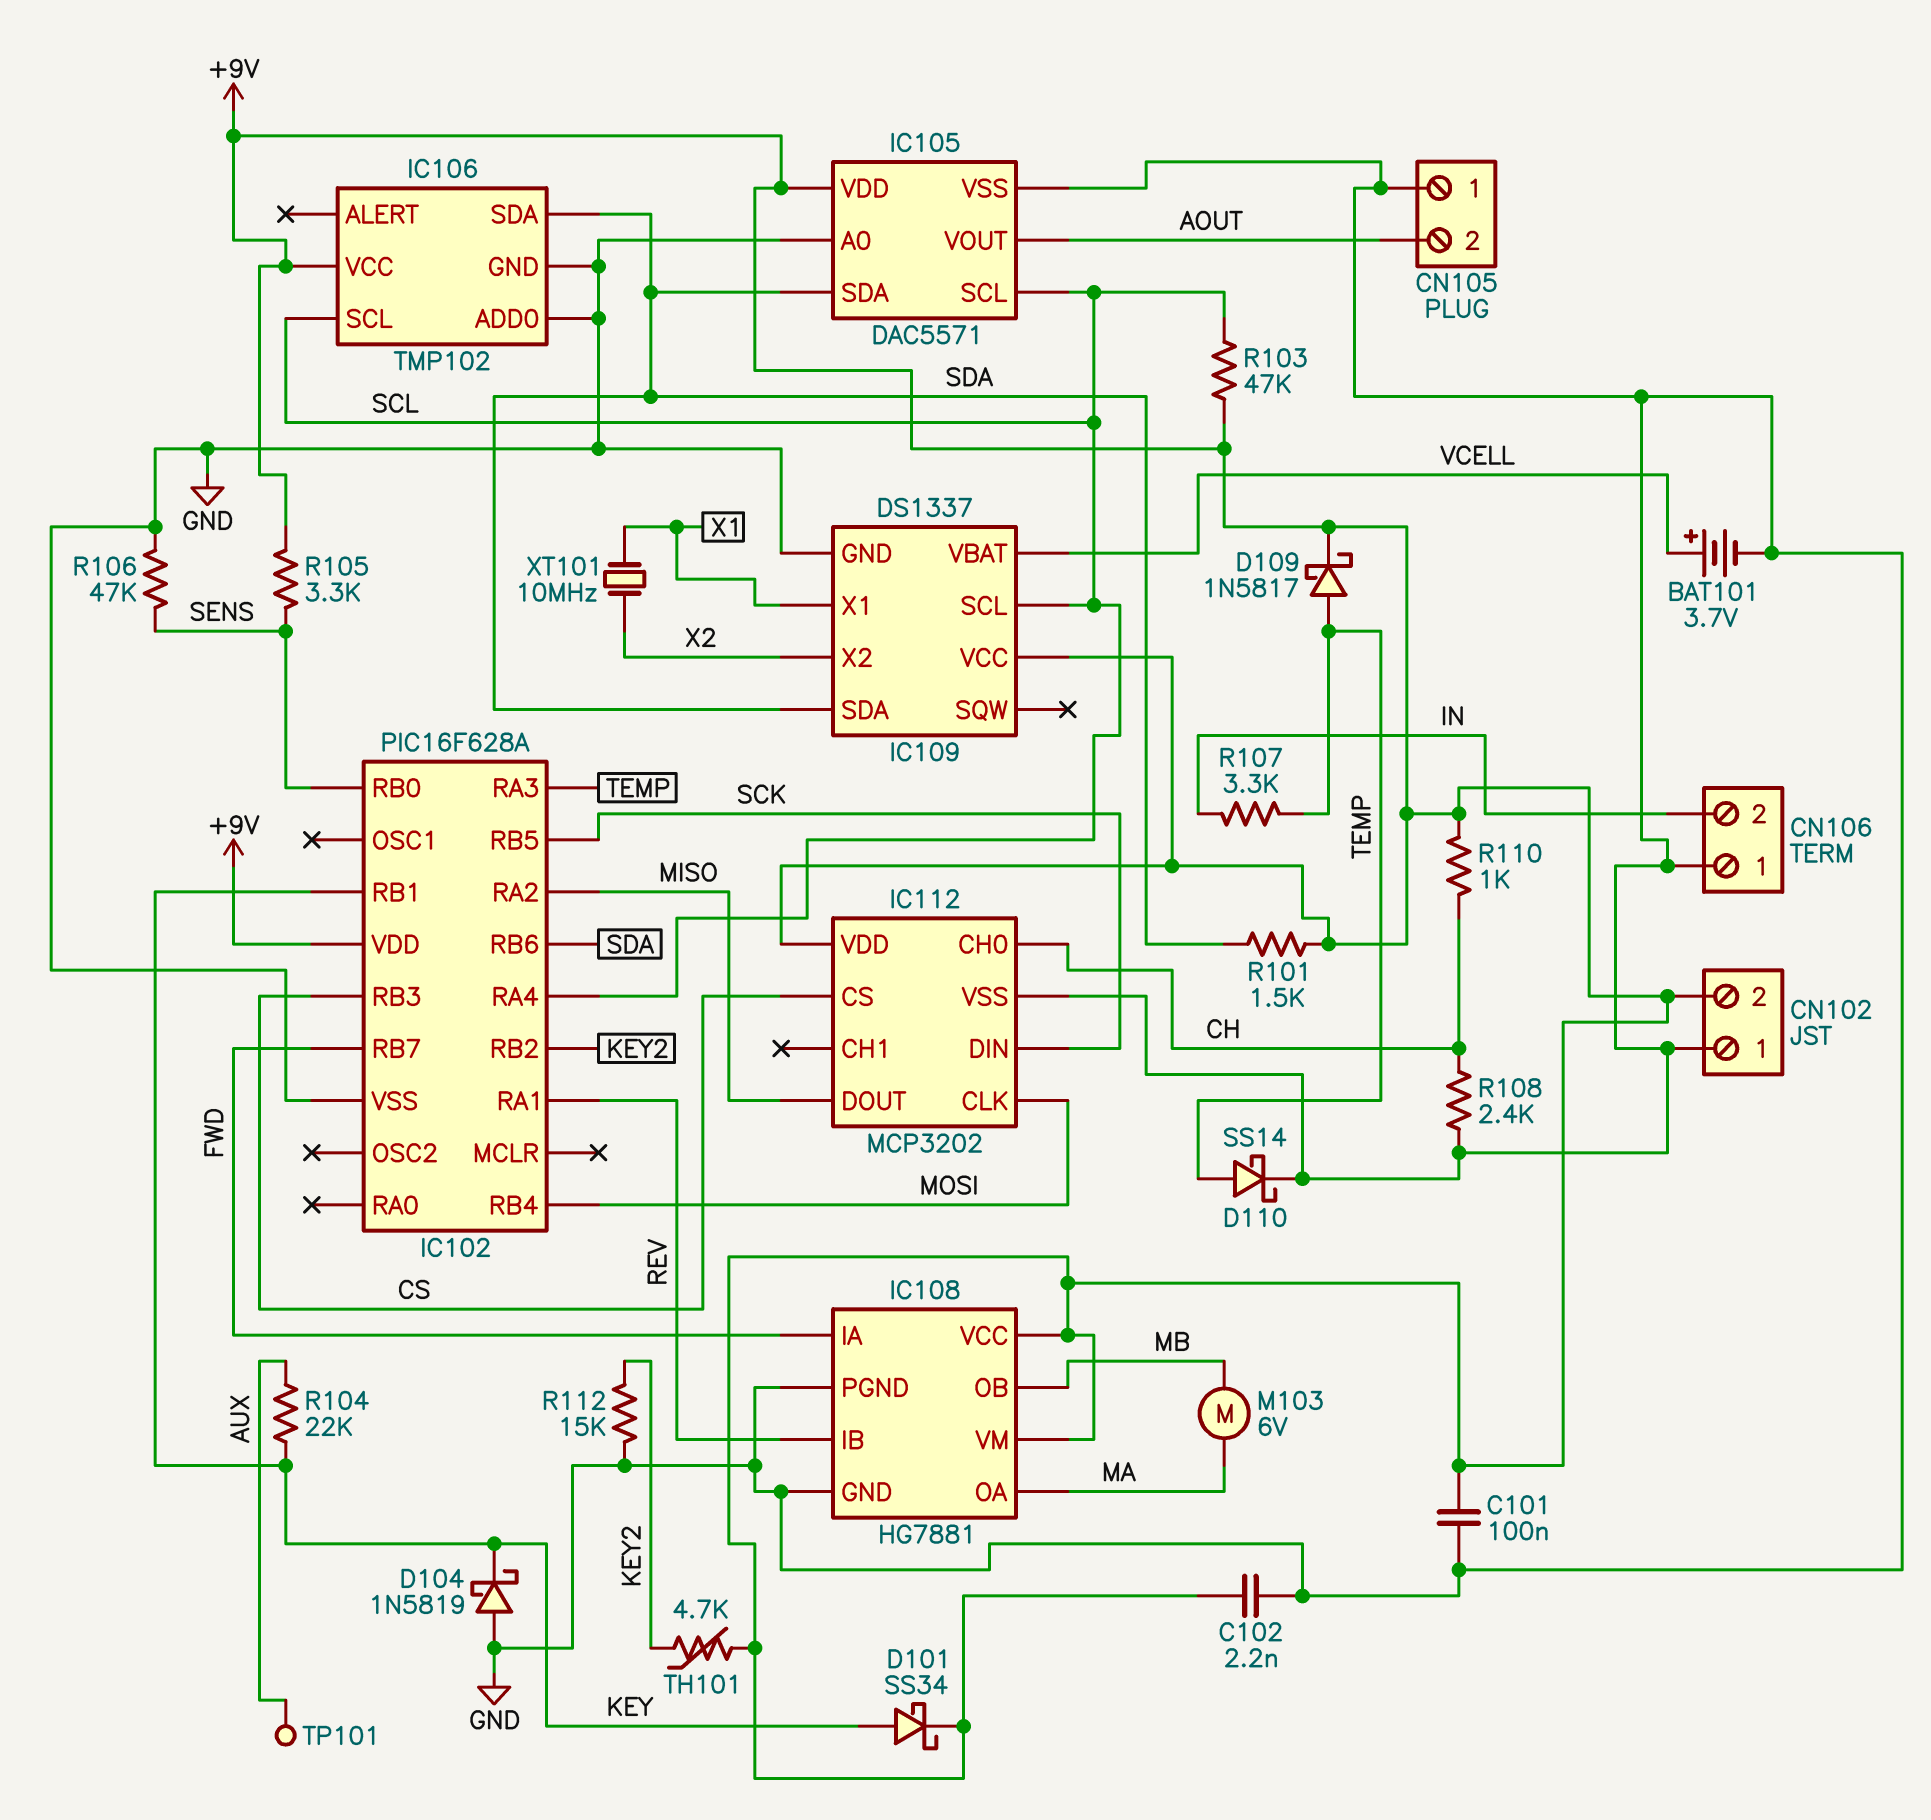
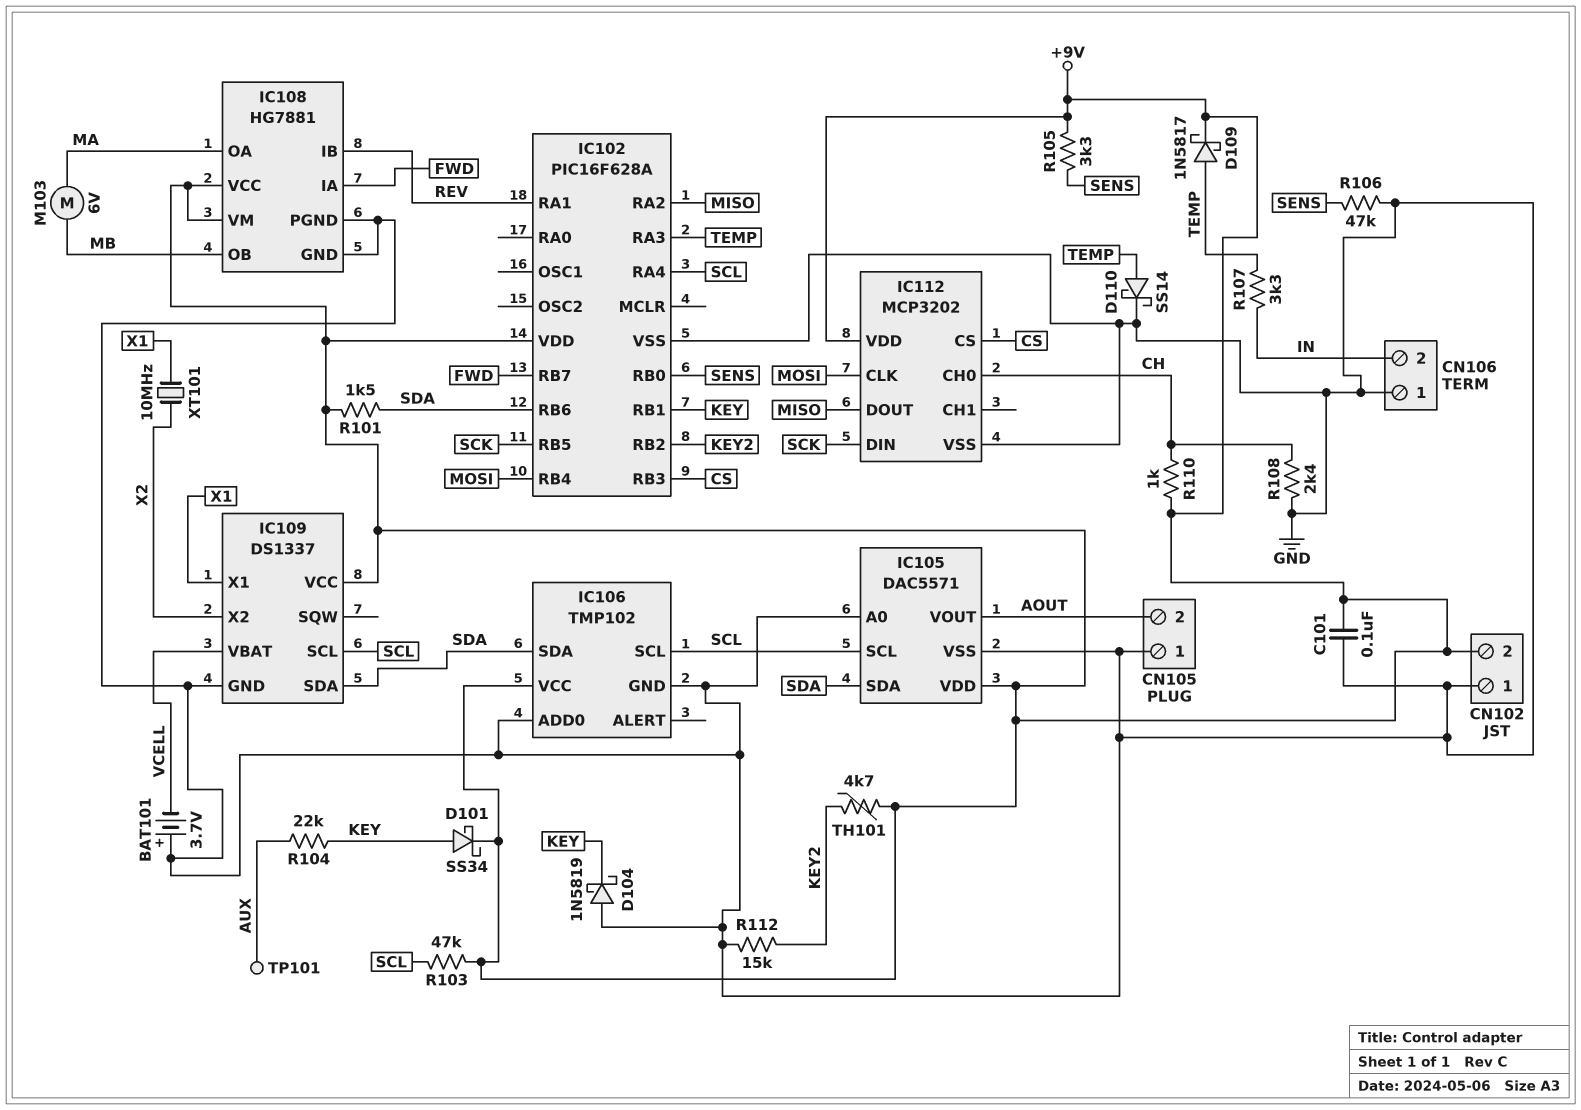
BAT101: 3.7V (plus VCELL, minus GND) -> 3.7V (plus GND, minus VCELL)
C102: 2.2nF (+9V, GND) -> none

